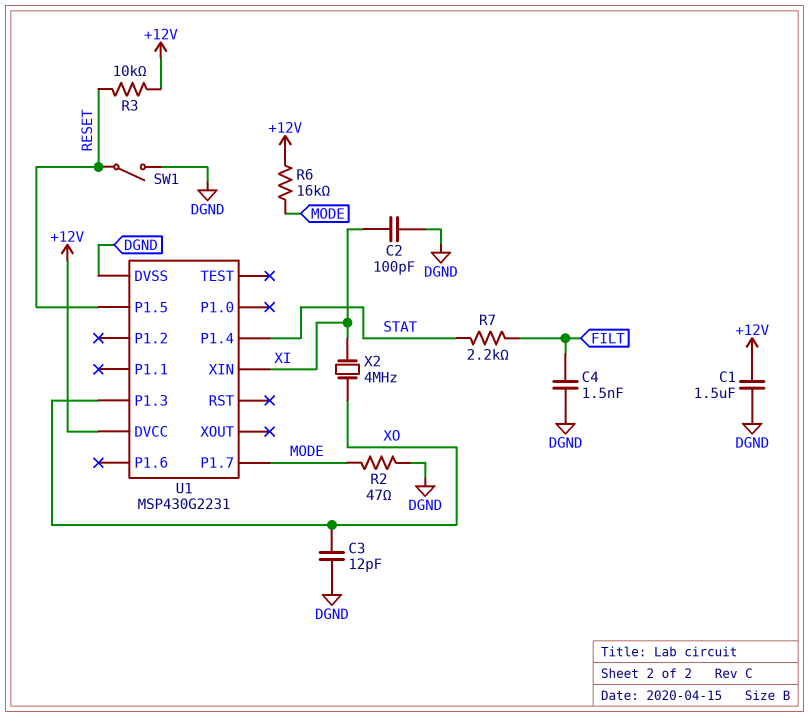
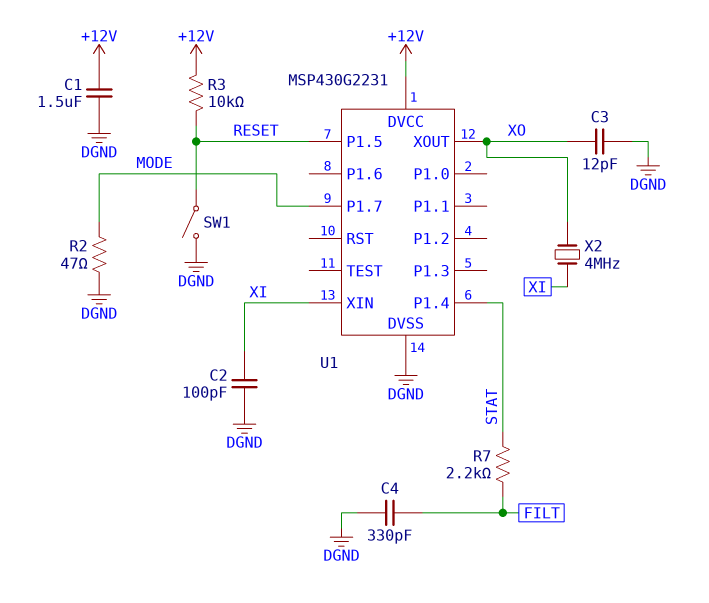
C4: 1.5nF (DGND, FILT) -> 330pF (DGND, FILT)
R6: 16k (+12V, MODE) -> none
U1 pin P1.3: XO -> none
U1 pin XOUT: none -> XO

